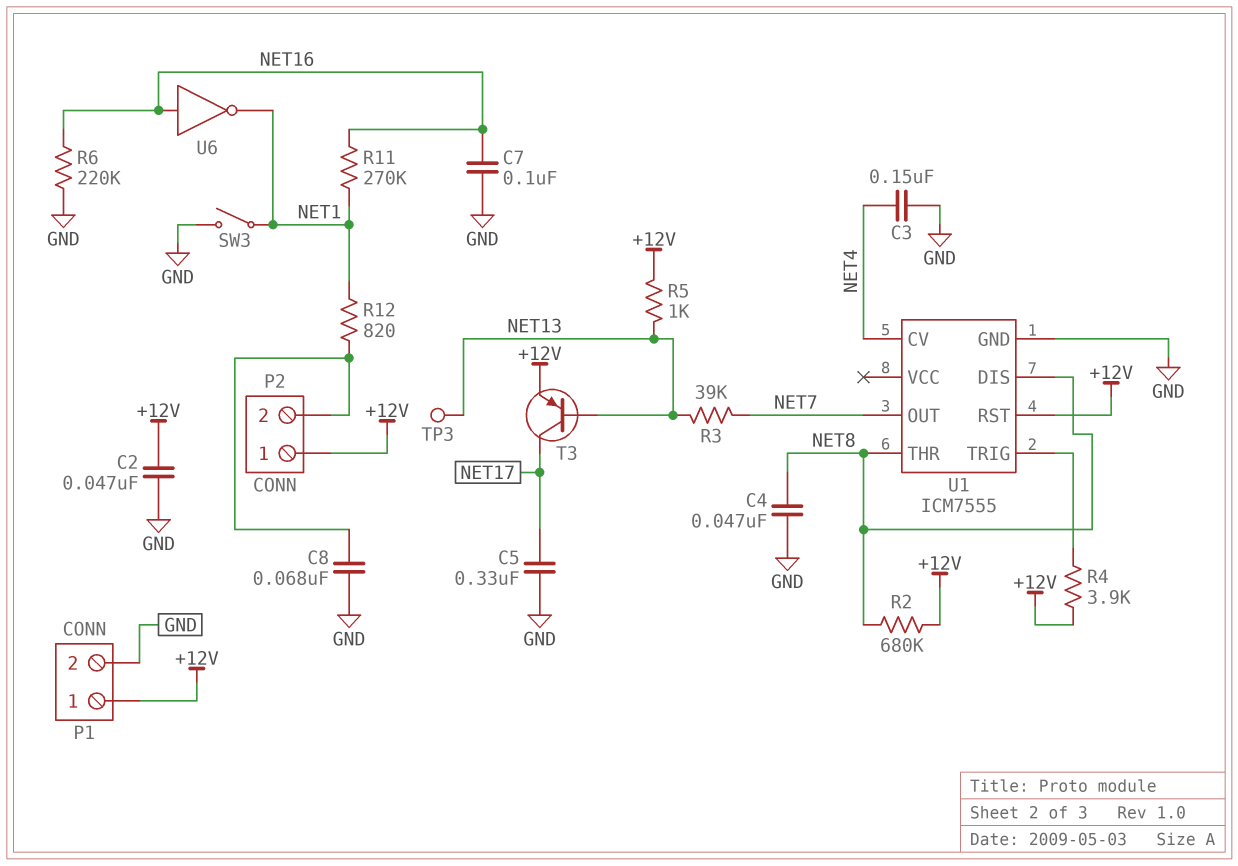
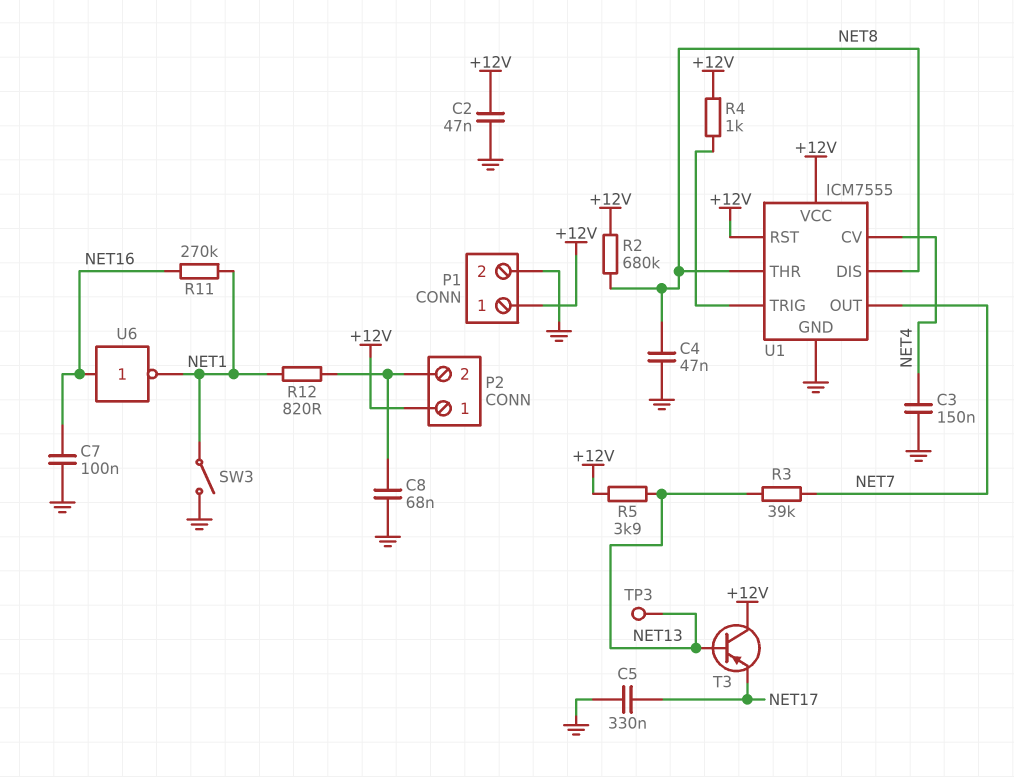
R4: 3.9k (+12V, U1/TRIG) -> 1k (+12V, U1/TRIG)
R5: 1k (+12V, NET13) -> 3.9k (+12V, NET13)
R6: 220k (GND, NET16) -> none
T3: PNP (B NET13, C NET17, E +12V) -> PNP (B NET13, C +12V, E NET17)
U1 pin VCC: none -> +12V

